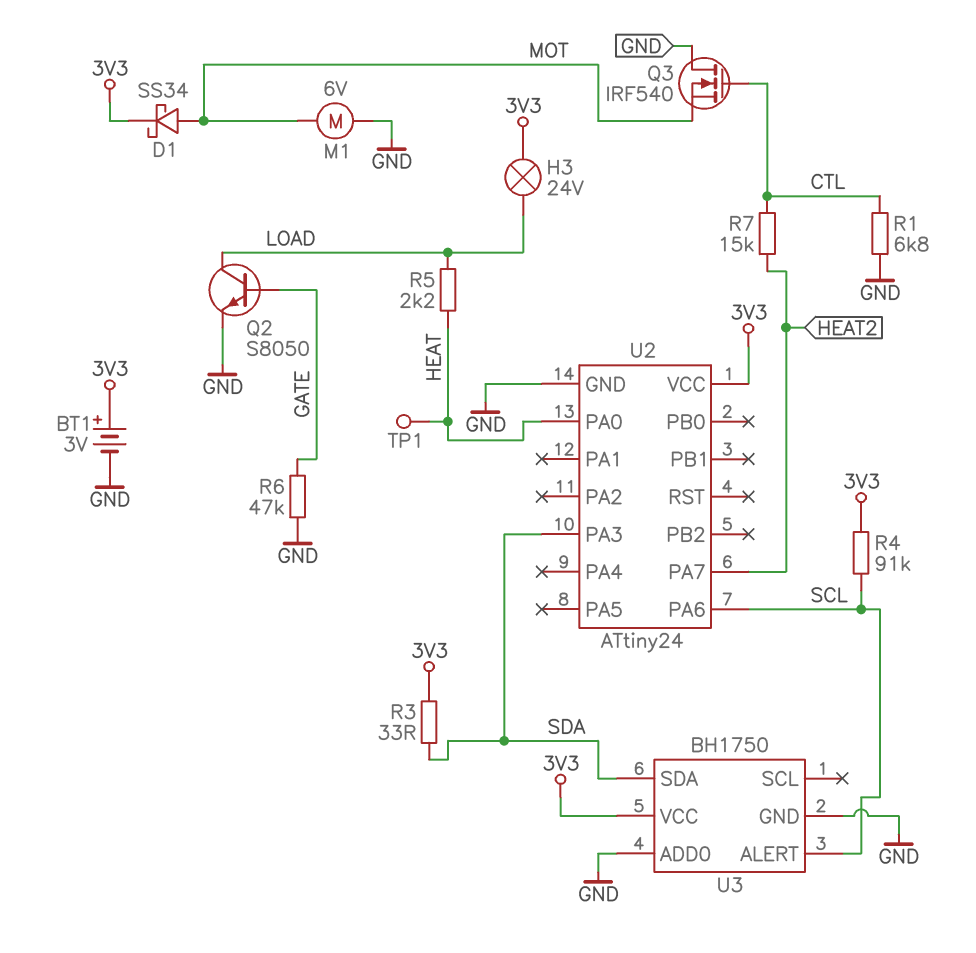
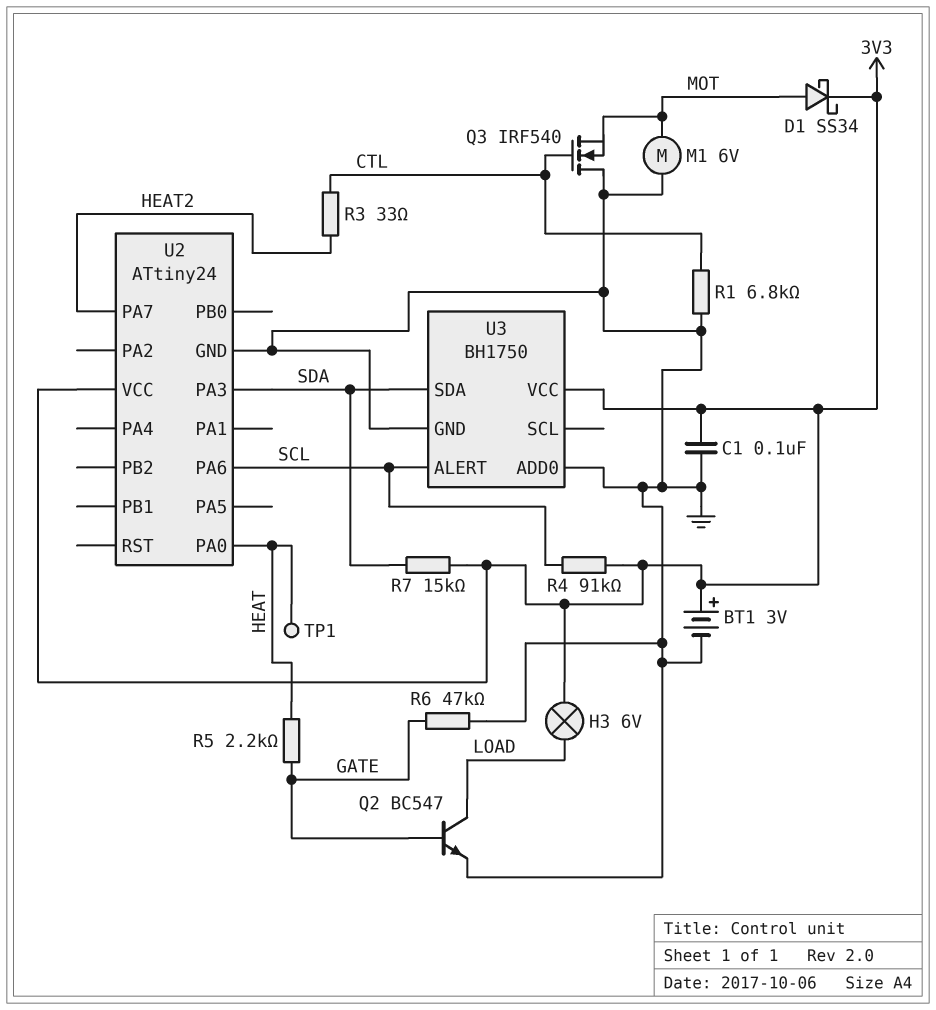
C1: none -> 100nF (3V3, GND)
H3: lamp 24V (3V3, LOAD) -> lamp 6V (3V3, LOAD)
Q2: NPN S8050 (B GATE, C LOAD, E GND) -> NPN BC547 (B GATE, C LOAD, E GND)
R3: 33 (3V3, SDA) -> 33 (CTL, HEAT2)
R5: 2.2k (HEAT, LOAD) -> 2.2k (GATE, HEAT)
R7: 15k (CTL, HEAT2) -> 15k (3V3, SDA)

